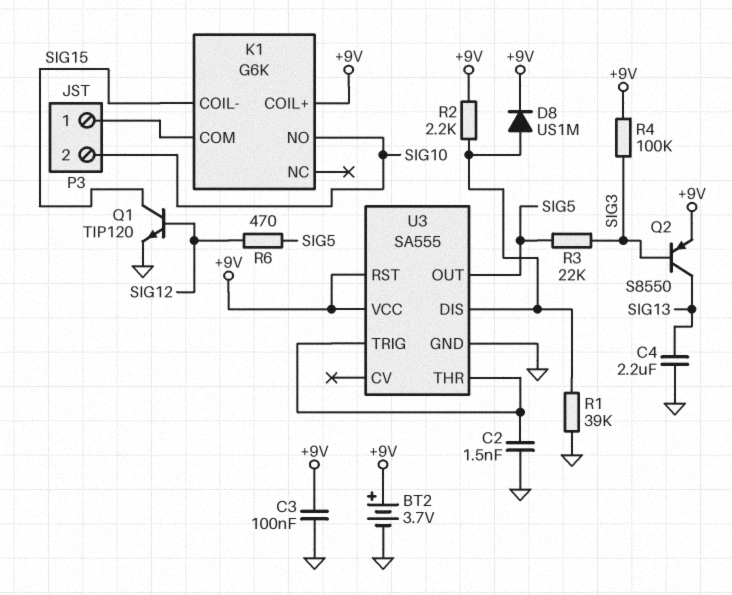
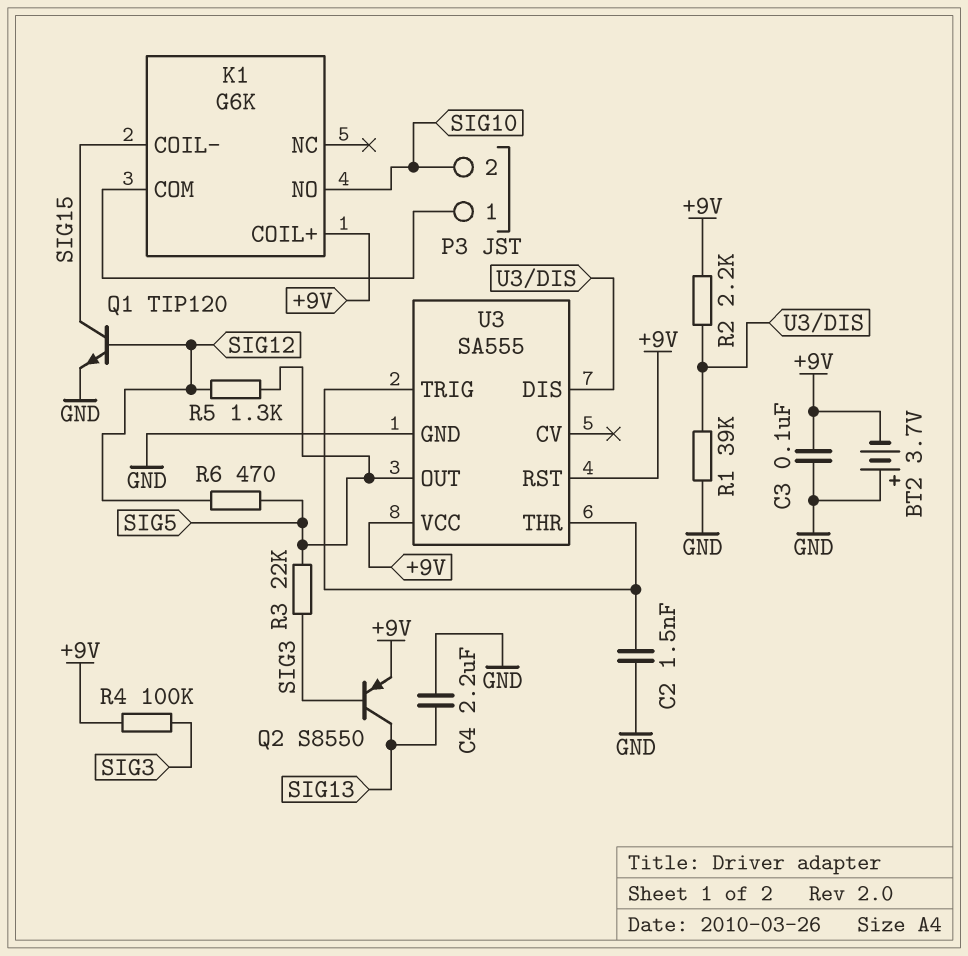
BT2: 3.7V (plus +9V, minus GND) -> 3.7V (plus GND, minus +9V)
D8: diode US1M (A U3/DIS, K +9V) -> none
R5: none -> 1.3k (SIG5, SIG12)

